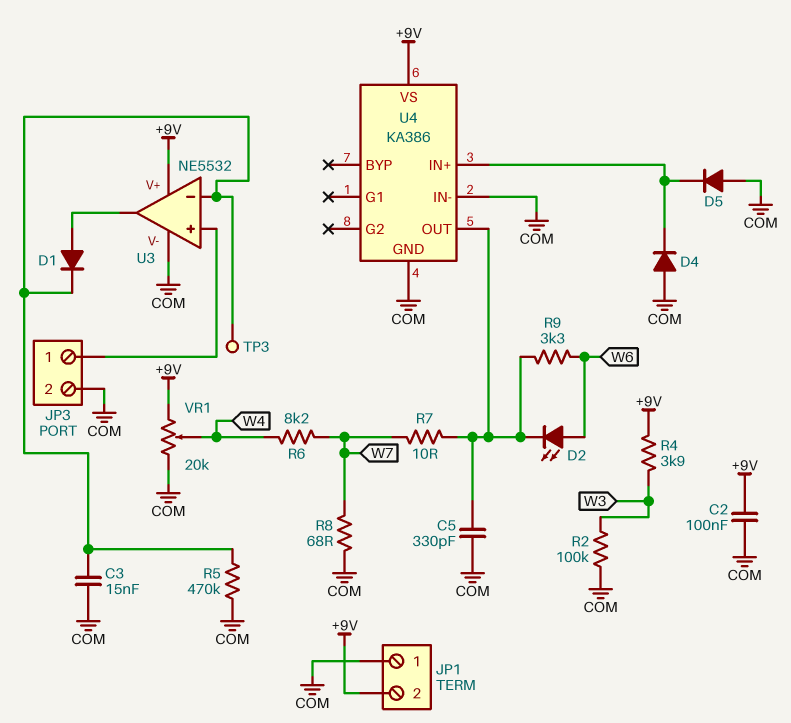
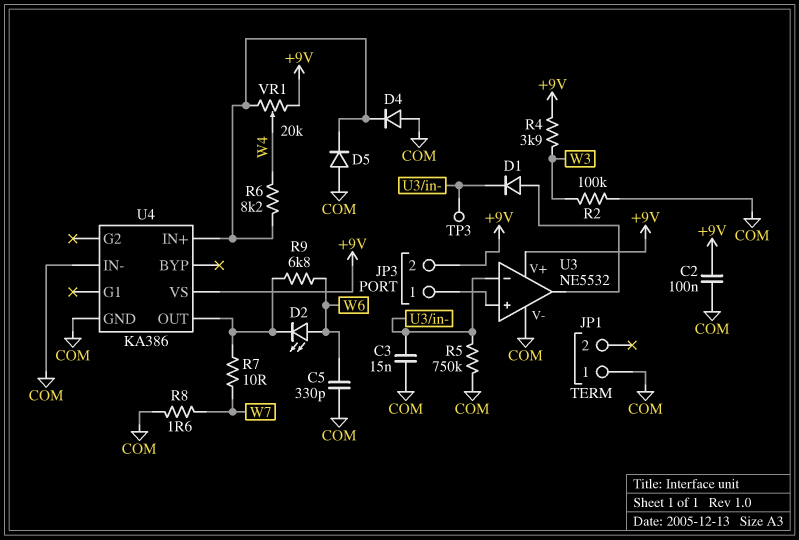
C5: 330pF (COM, U4/OUT) -> 330pF (COM, W6)
JP1 pin 2: +9V -> none
JP3 pin 2: COM -> +9V
R5: 470k (COM, U3/in-) -> 750k (COM, U3/in-)
R6: 8.2k (W4, W7) -> 8.2k (U4/IN+, W4)
R8: 68 (COM, W7) -> 1.6 (COM, W7)
R9: 3.3k (U4/OUT, W6) -> 6.8k (U4/OUT, W6)
VR1: 20k (+9V, COM, wiper W4) -> 20k (+9V, U4/IN+, wiper W4)

